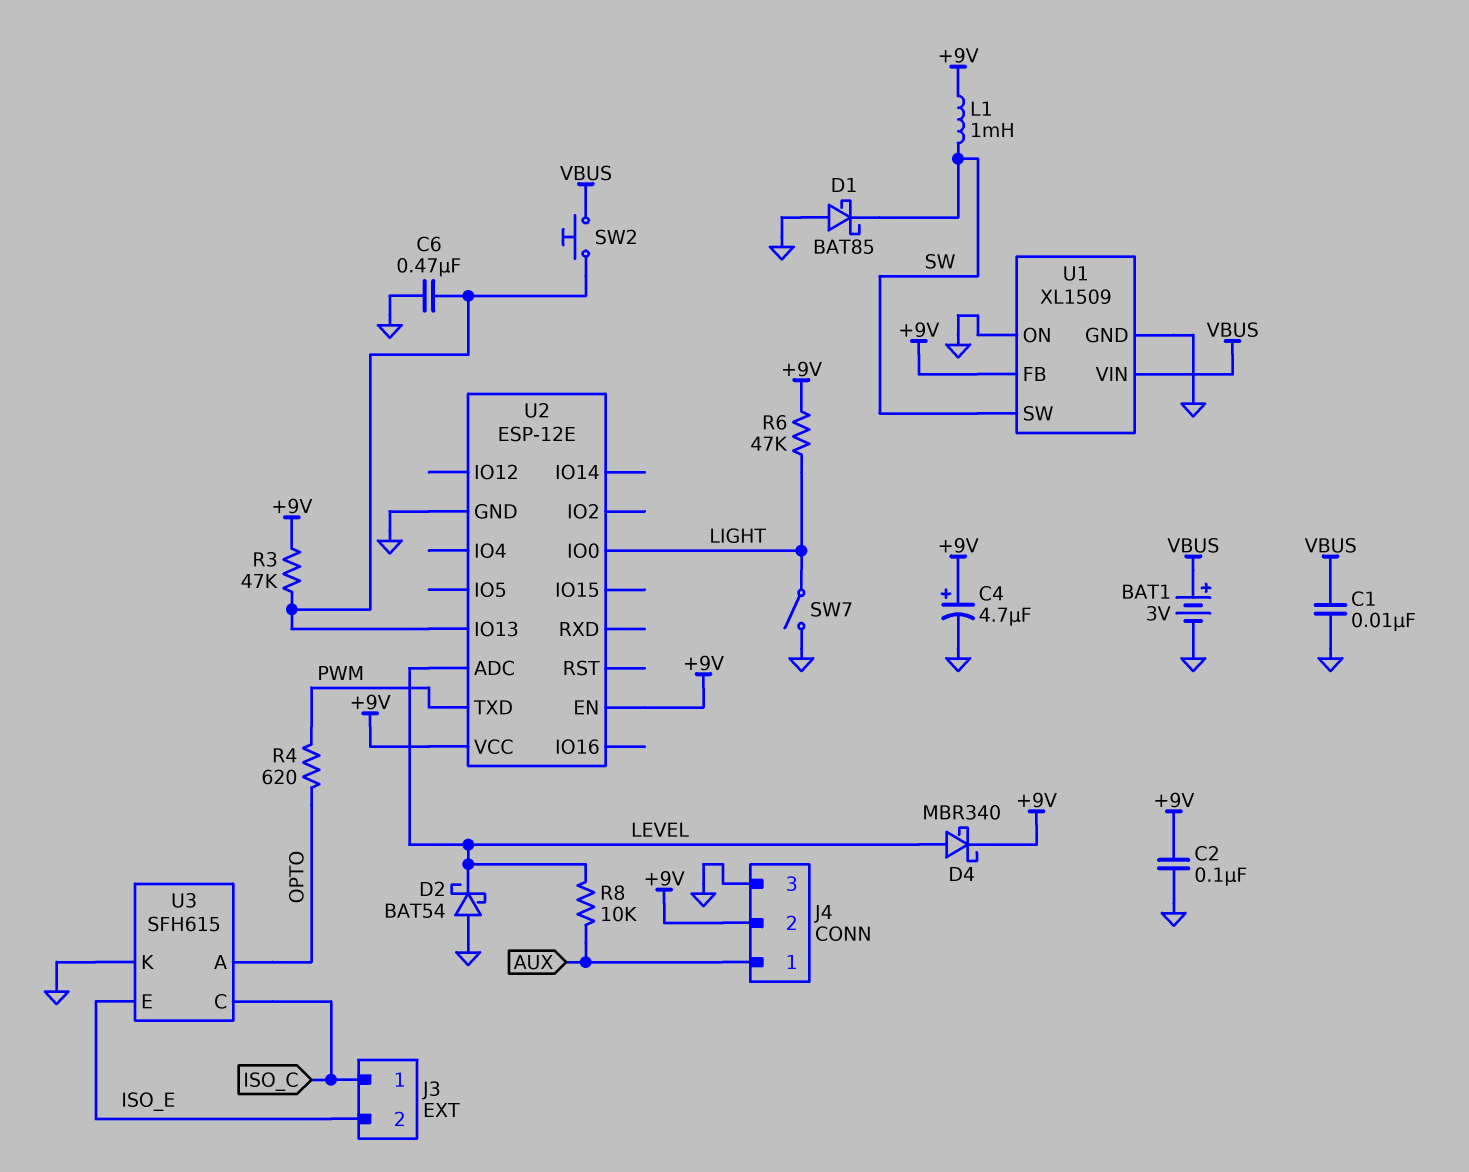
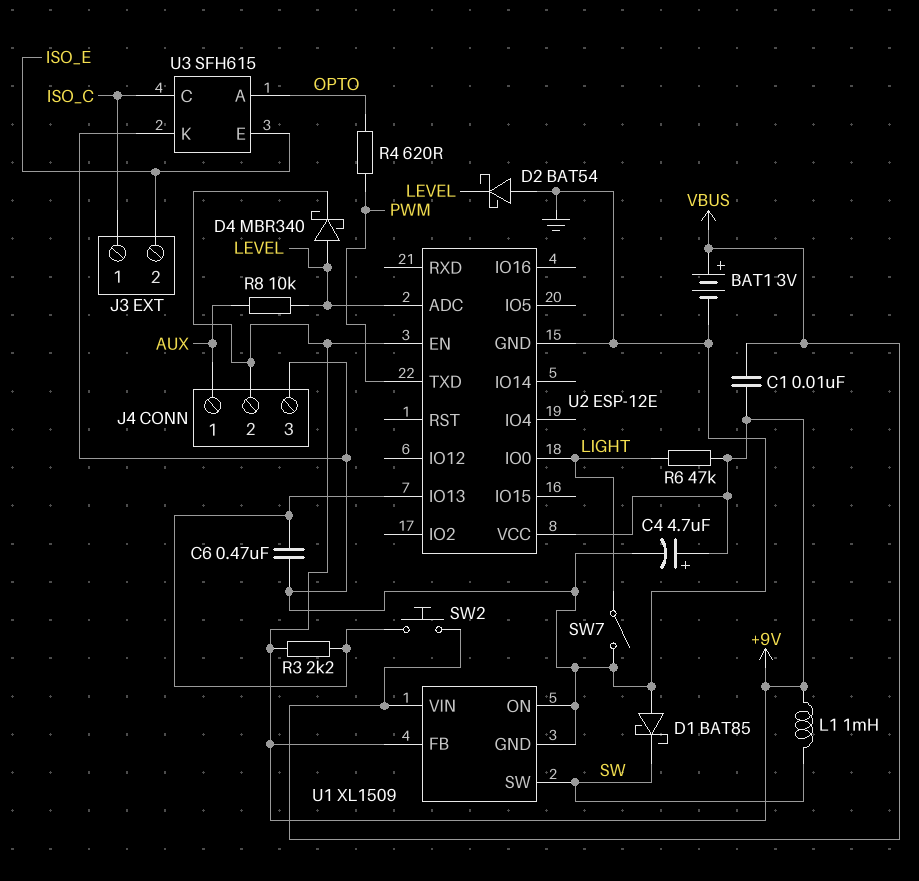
C1: 10nF (GND, VBUS) -> 10nF (+9V, VBUS)
C2: 100nF (+9V, GND) -> none
R3: 47k (+9V, U2/IO13) -> 2.2k (+9V, U2/IO13)

